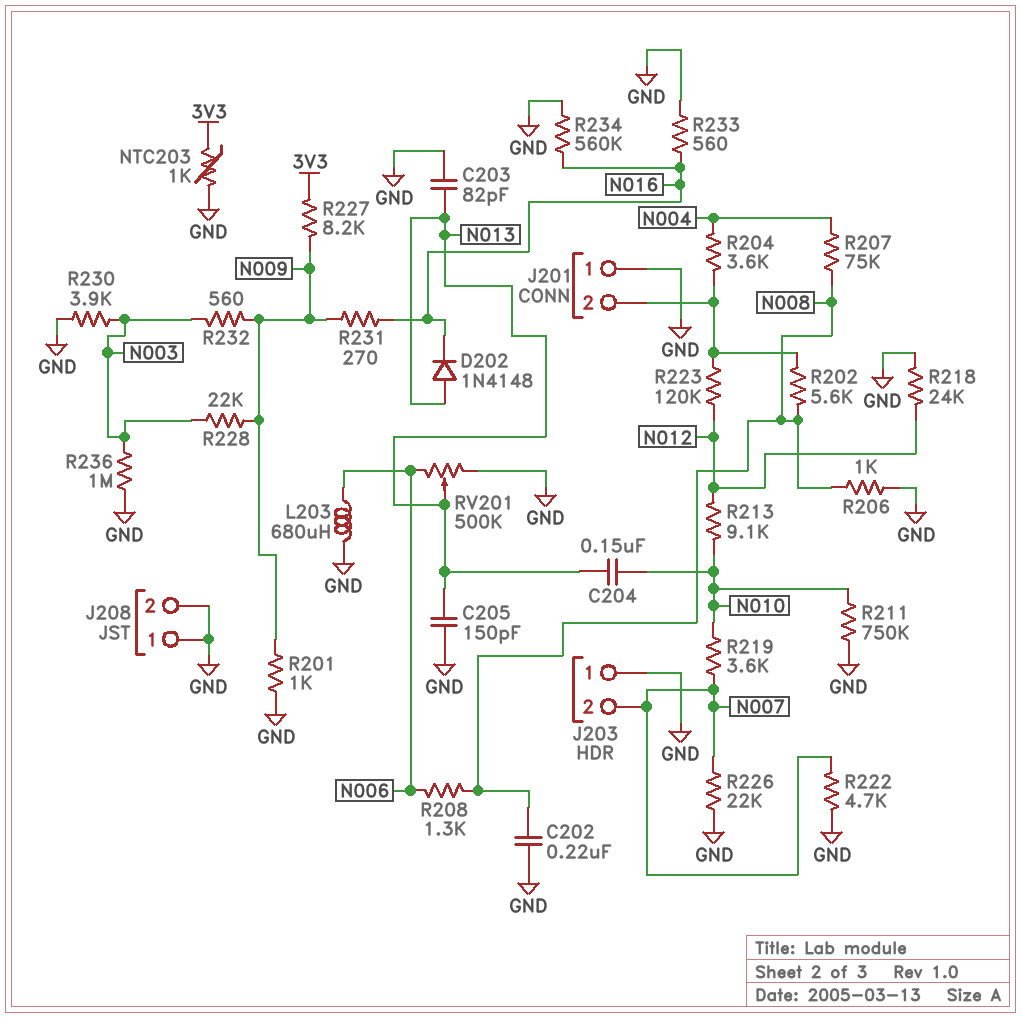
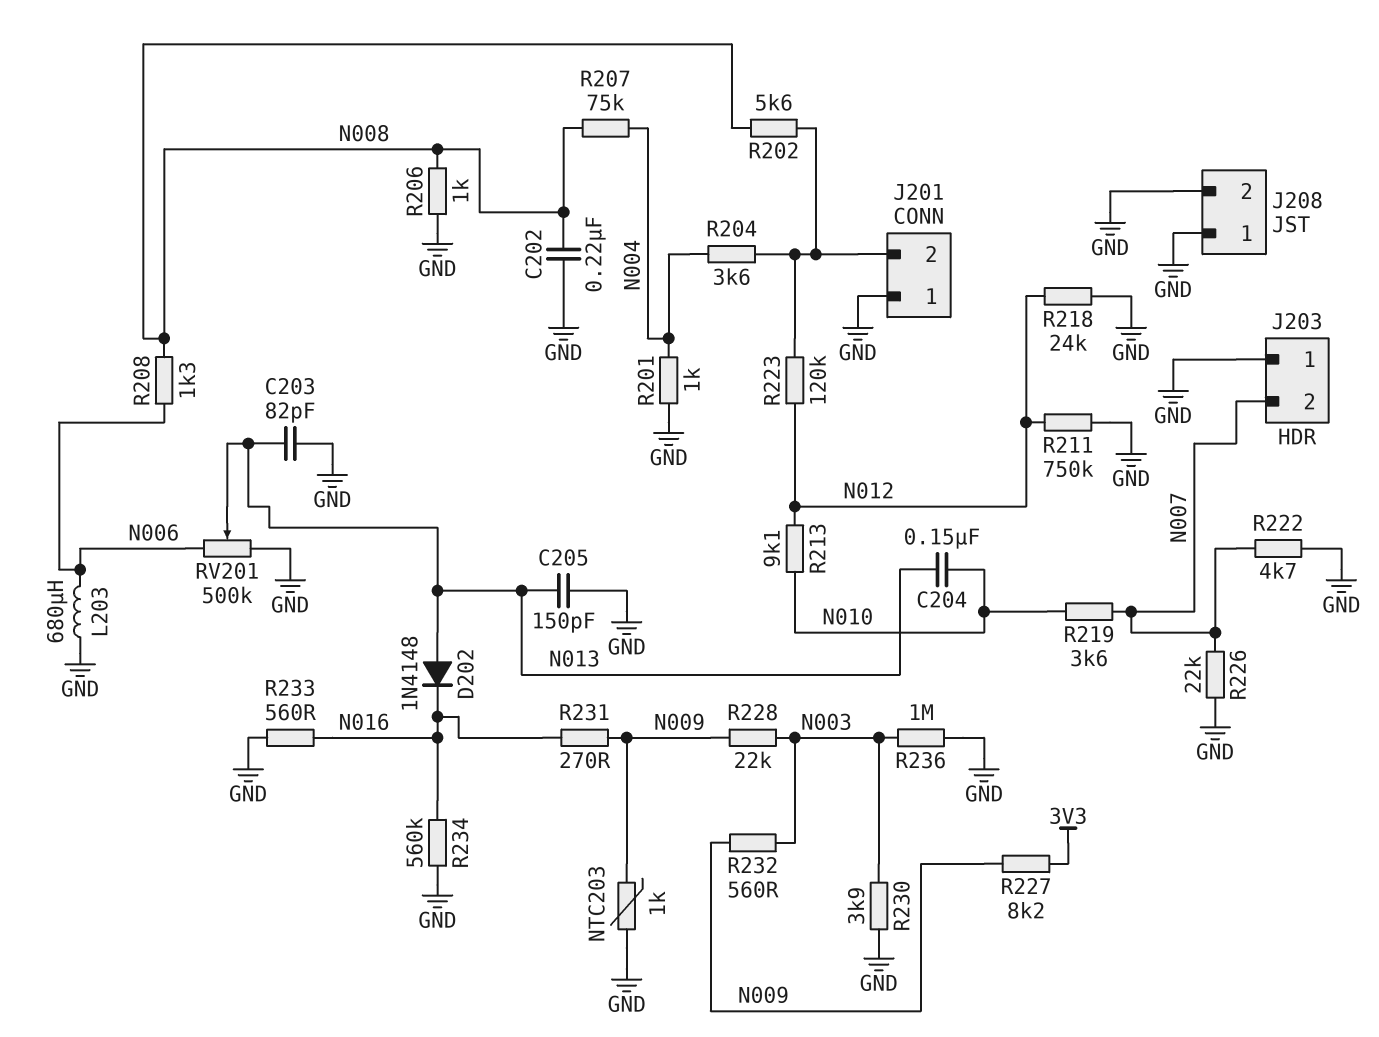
NTC203: 1k (3V3, GND) -> 1k (GND, N009)
R201: 1k (GND, N009) -> 1k (GND, N004)
R211: 750k (GND, N010) -> 750k (GND, N012)

